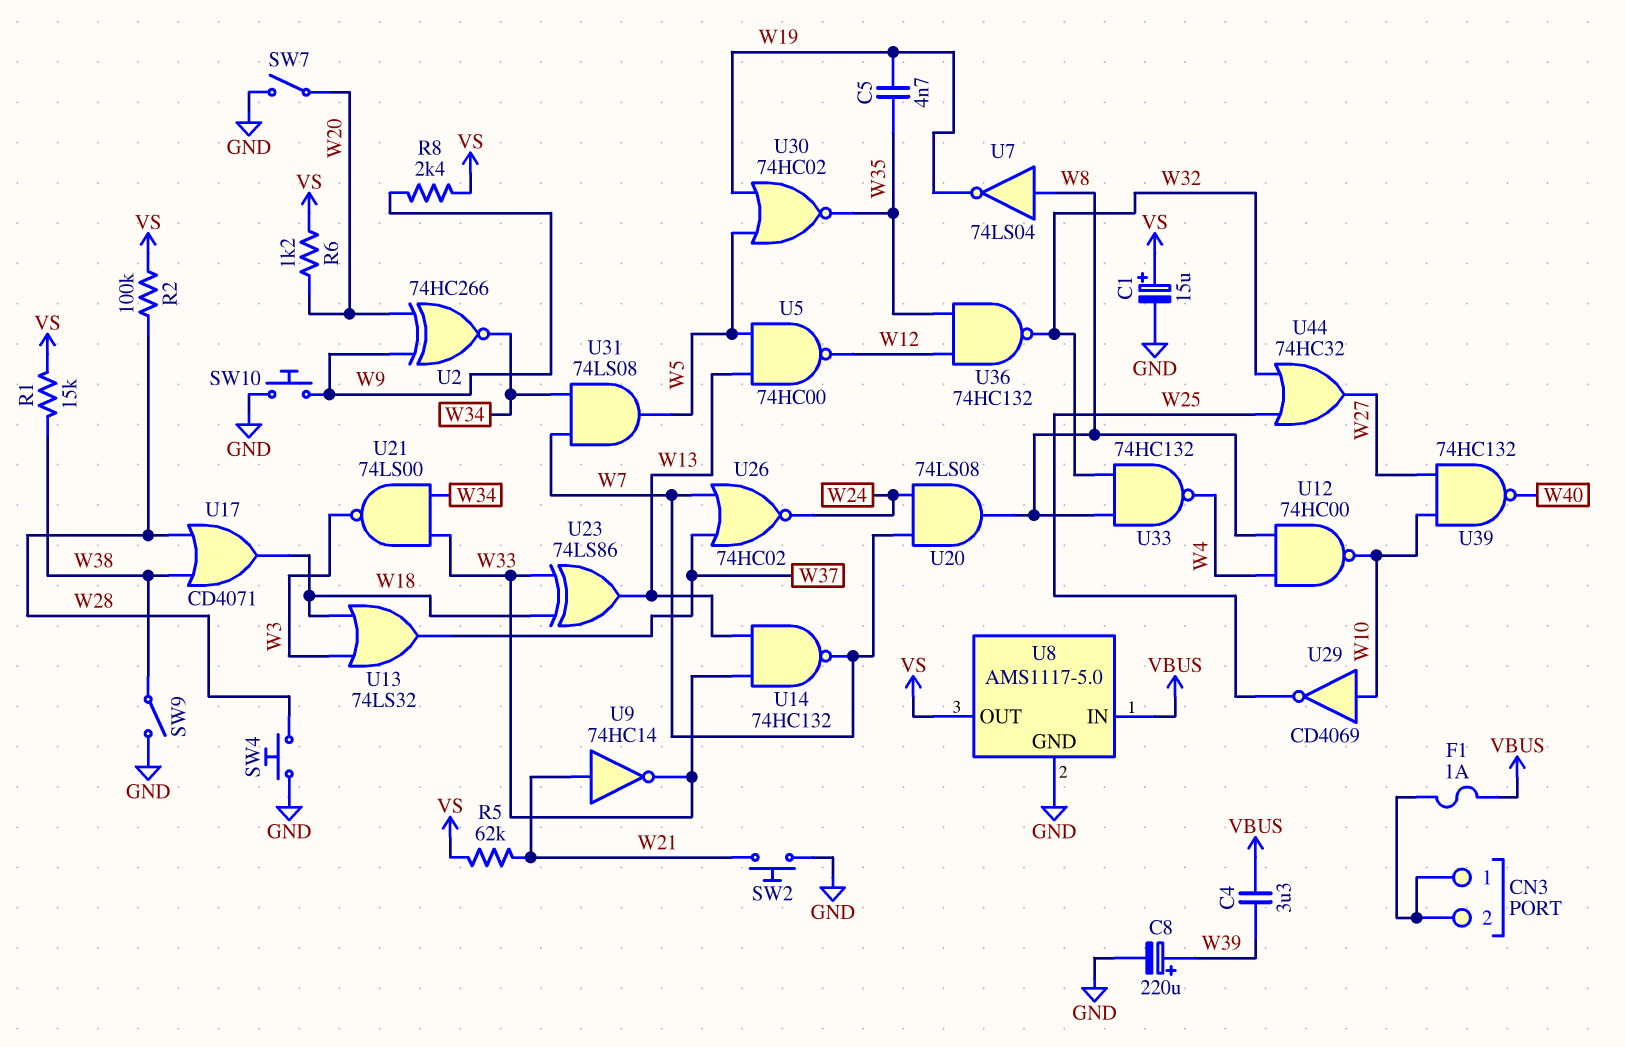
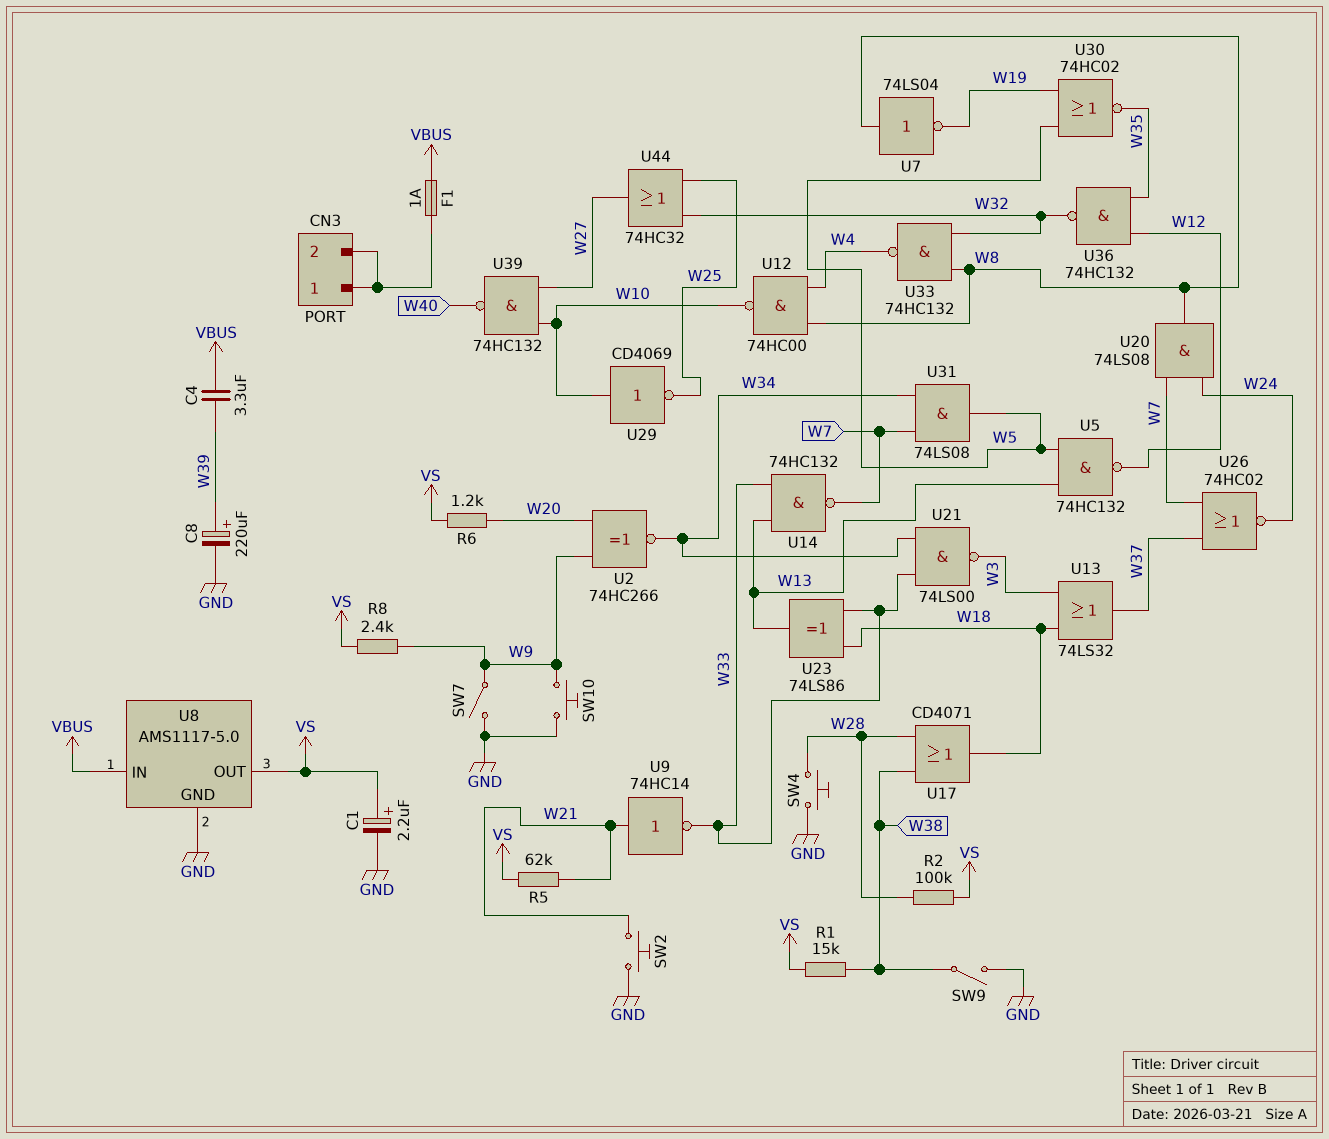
C1: 15uF (plus VS, minus GND) -> 2.2uF (plus VS, minus GND)
C5: 4.7nF (W19, W35) -> none
SW7: switch (GND, W20) -> switch (GND, W9)
U5: NAND 74HC00 (in W5, in W13, out W12) -> NAND 74HC132 (in W5, in W13, out W12)

